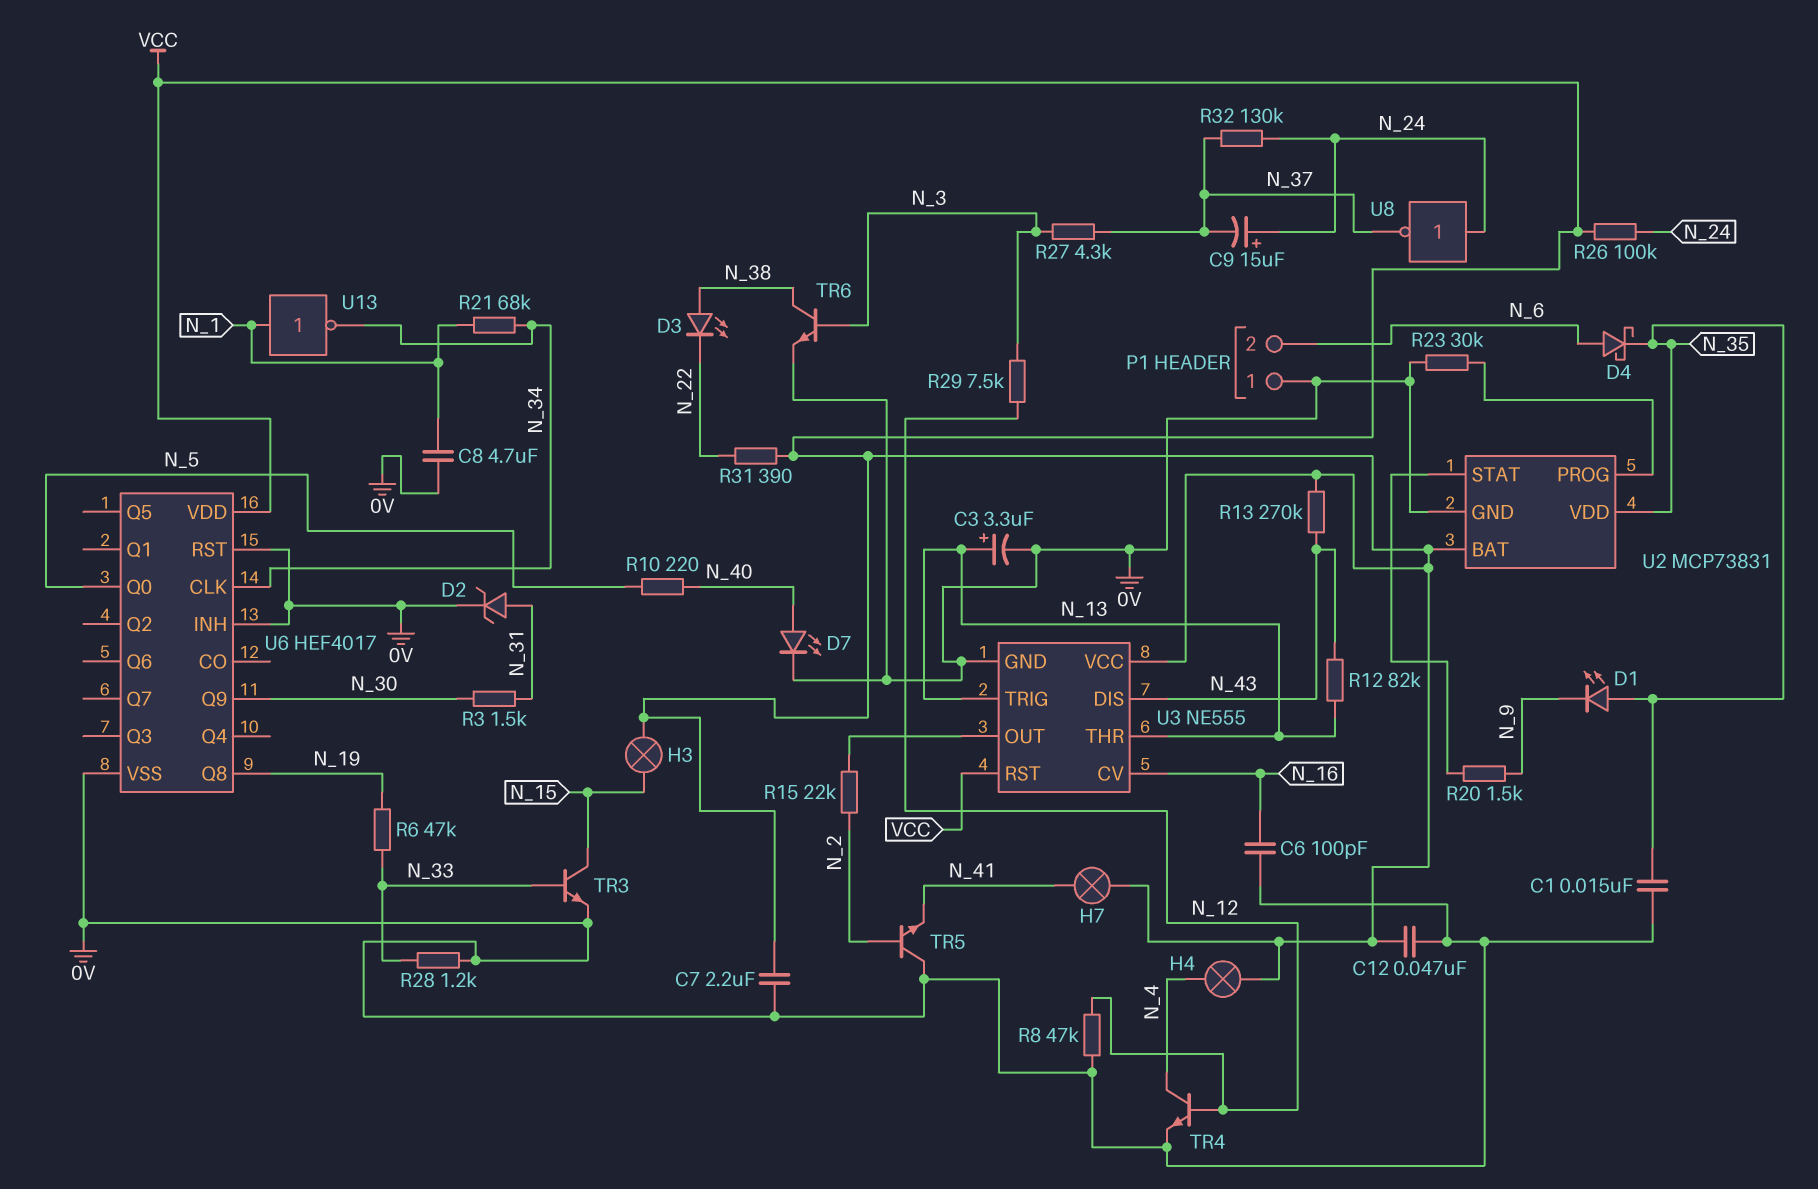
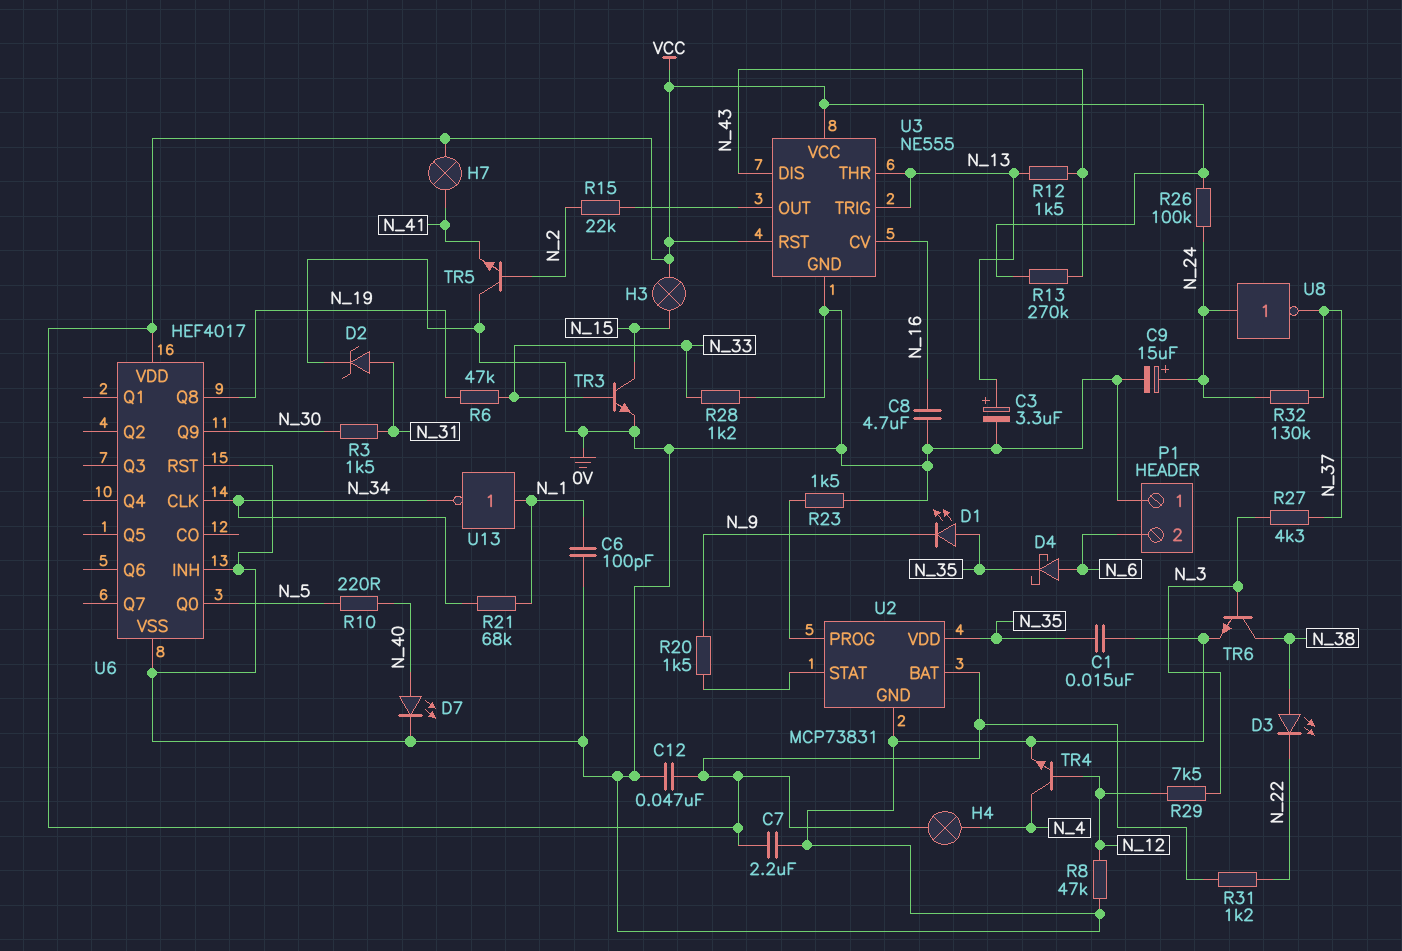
C6: 100pF (0V, N_16) -> 100pF (0V, N_1)
C8: 4.7uF (0V, N_1) -> 4.7uF (0V, N_16)
C9: 15uF (plus N_24, minus N_37) -> 15uF (plus N_24, minus 0V)
R12: 82k (N_13, N_43) -> 1.5k (N_13, N_43)
R23: 30k (0V, U2/PROG) -> 1.5k (0V, U2/PROG)
R31: 390 (N_22, VCC) -> 1.2k (N_22, VCC)

